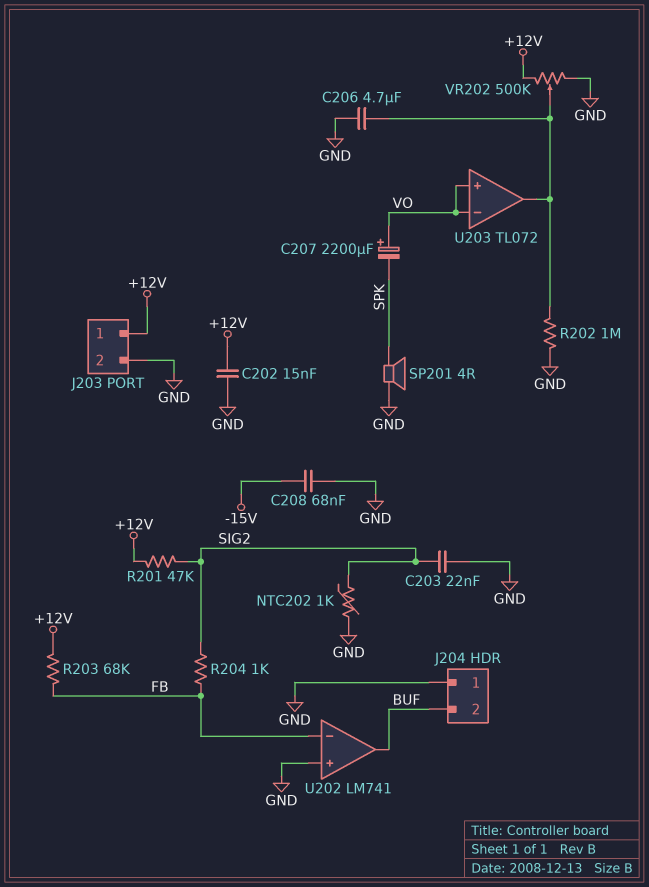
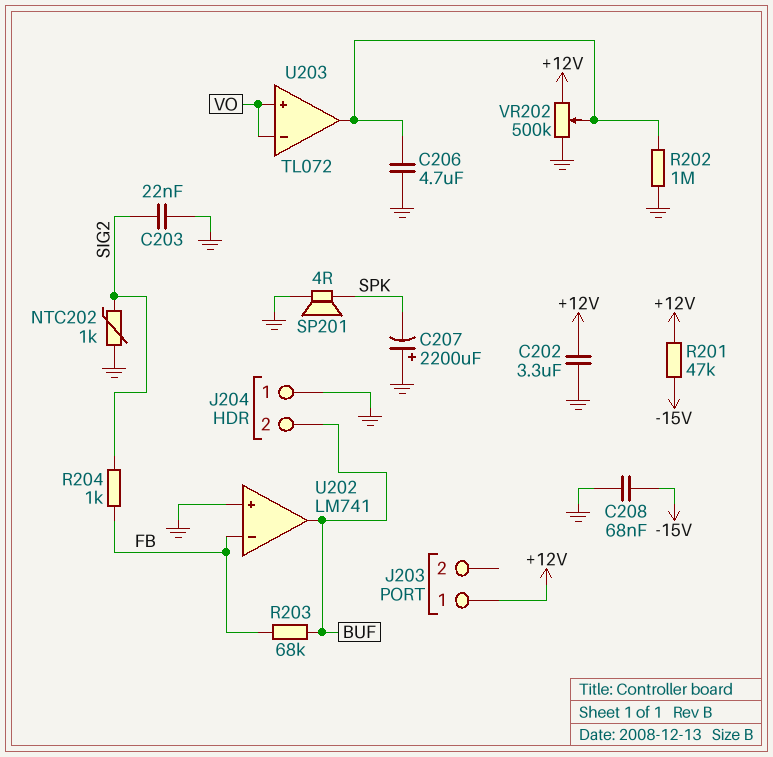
C202: 15nF (+12V, GND) -> 3.3uF (+12V, GND)
C207: 2200uF (plus VO, minus SPK) -> 2200uF (plus GND, minus SPK)
J203 pin 2: GND -> none
R201: 47k (+12V, SIG2) -> 47k (+12V, -15V)
R203: 68k (+12V, FB) -> 68k (BUF, FB)

